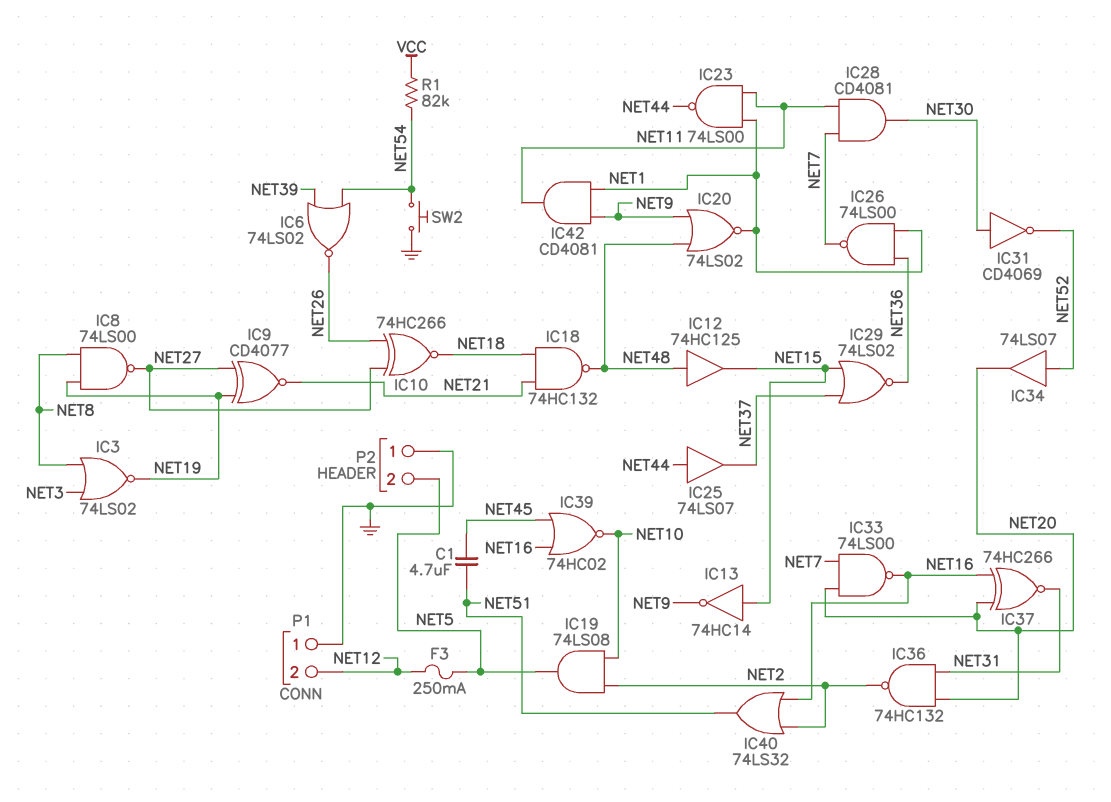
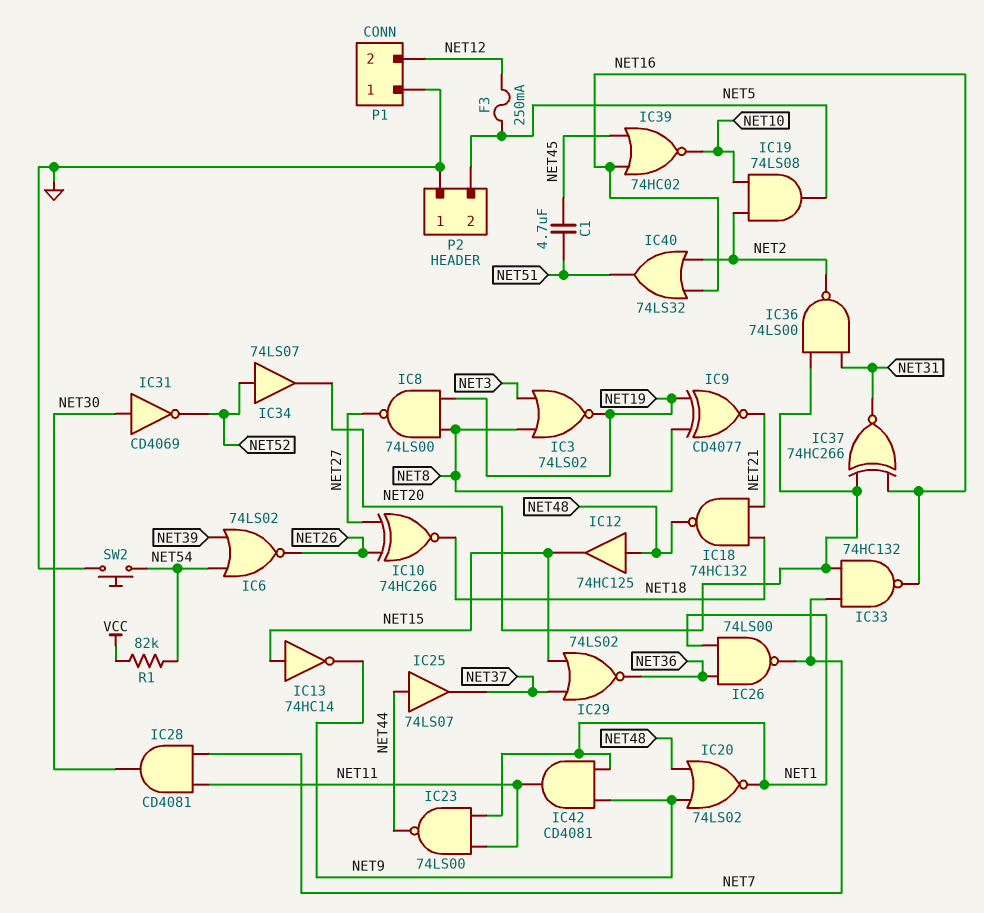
IC9: XNOR CD4077 (in NET19, in NET27, out NET21) -> XNOR CD4077 (in NET8, in NET19, out NET21)
IC33: NAND 74LS00 (in NET7, in NET20, out NET16) -> NAND 74HC132 (in NET7, in NET20, out NET16)
IC36: NAND 74HC132 (in NET20, in NET31, out NET2) -> NAND 74LS00 (in NET20, in NET31, out NET2)

